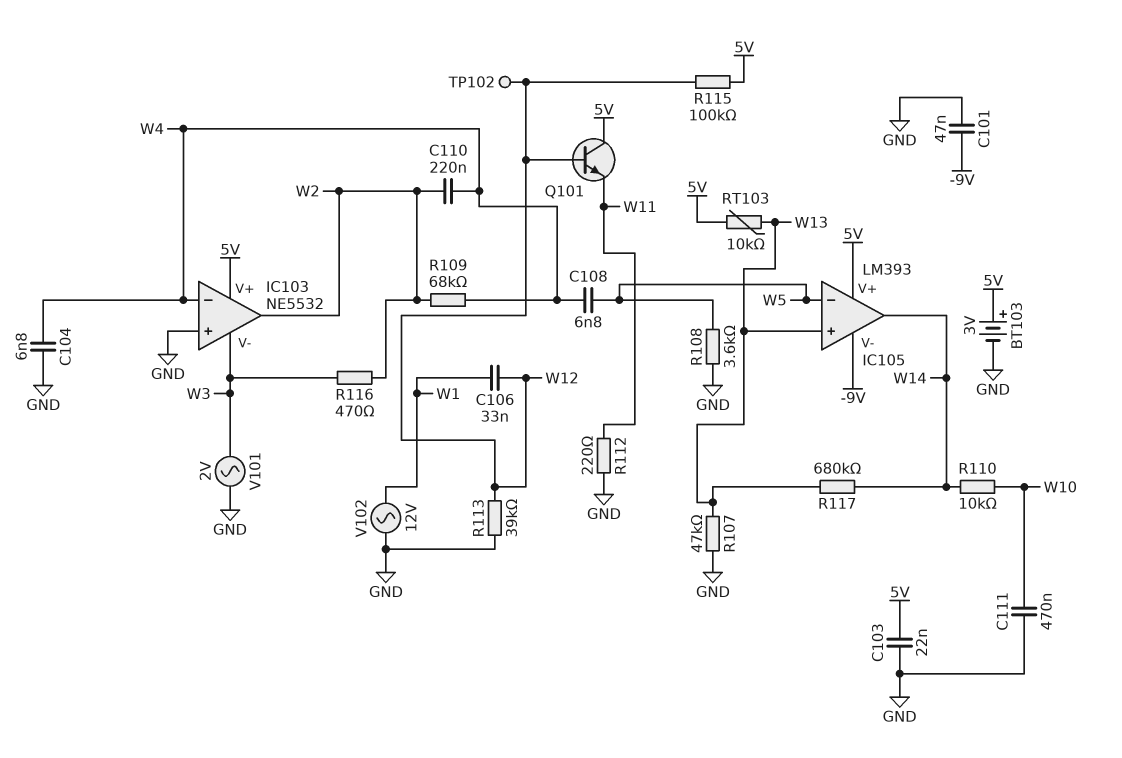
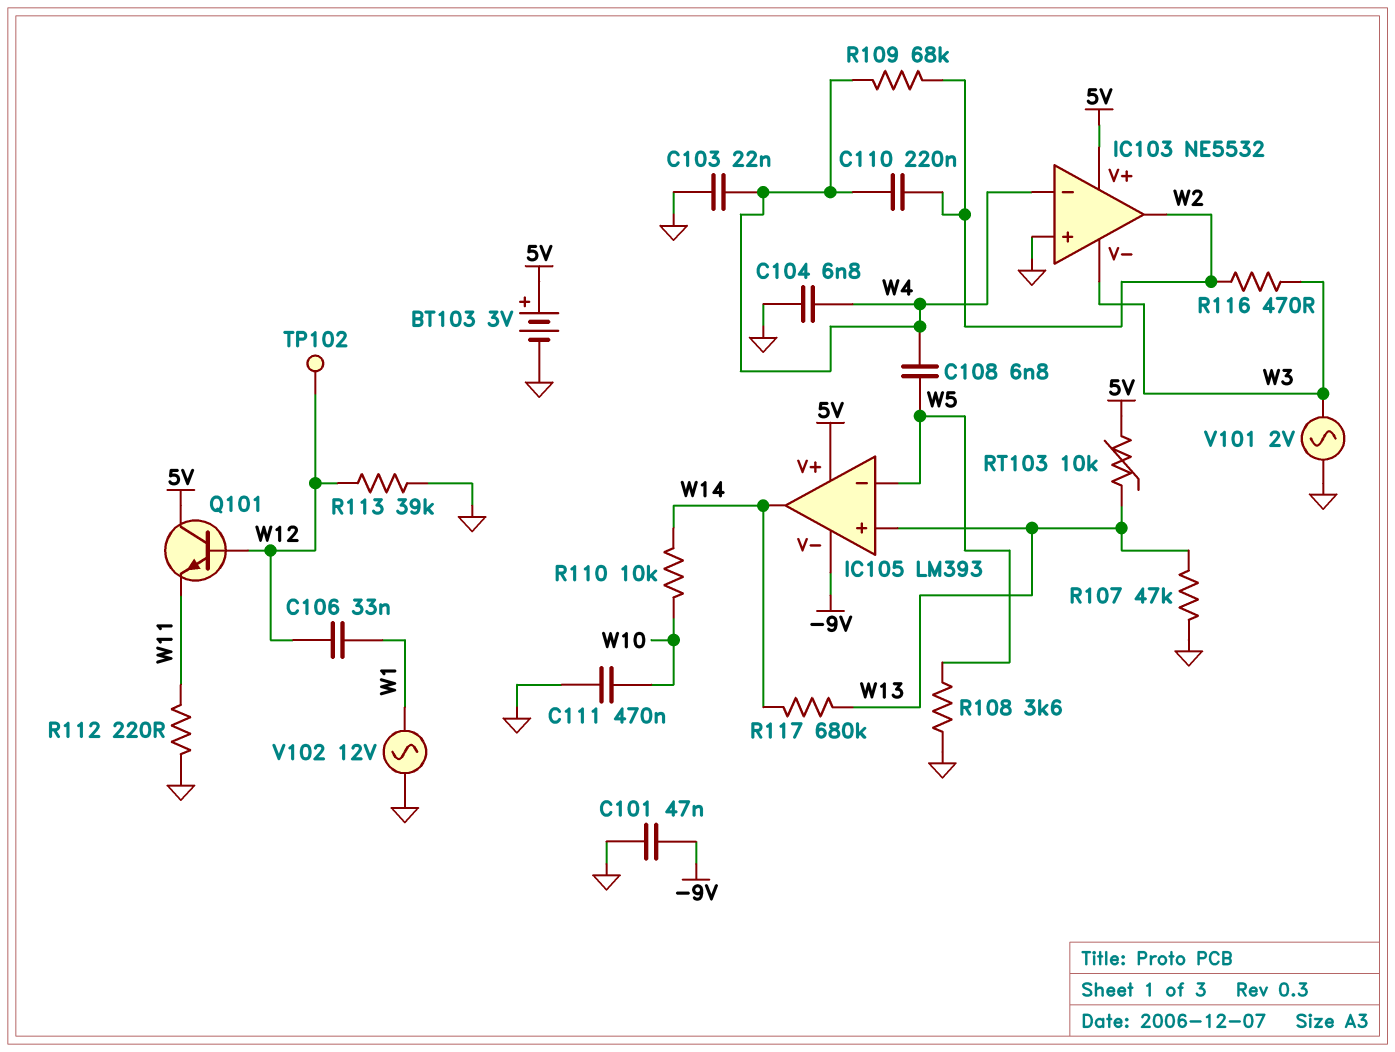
C103: 22nF (5V, GND) -> 22nF (GND, W4)
R115: 100k (5V, W12) -> none

